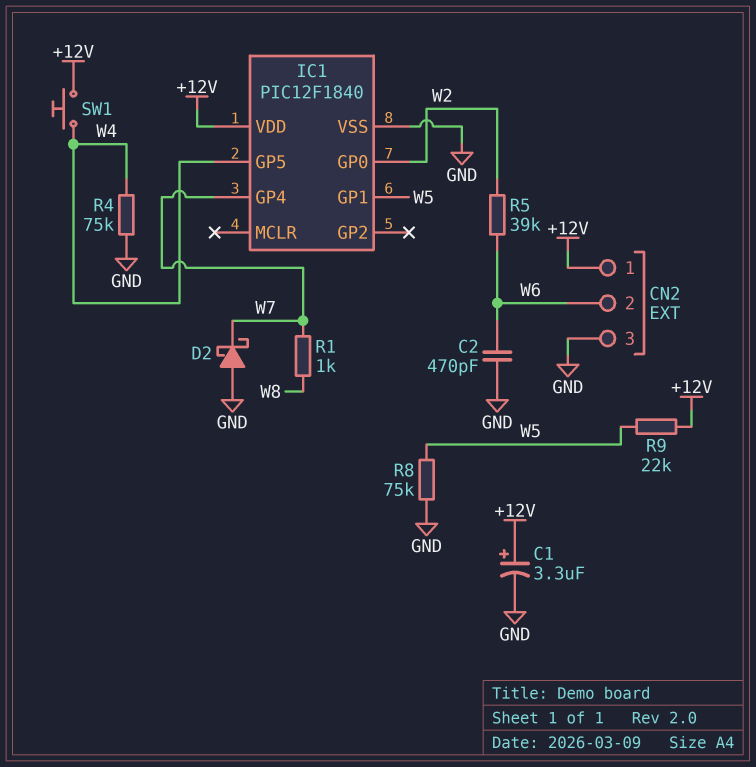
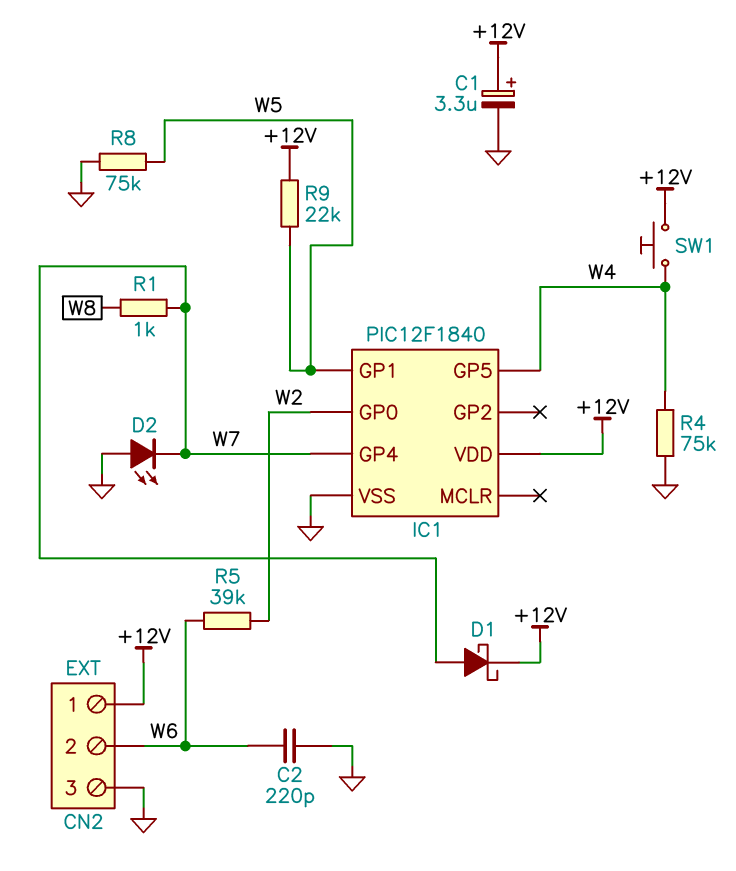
C2: 470pF (GND, W6) -> 220pF (GND, W6)
D1: none -> schottky (A W7, K +12V)
D2: schottky (A GND, K W7) -> LED (A GND, K W7)

